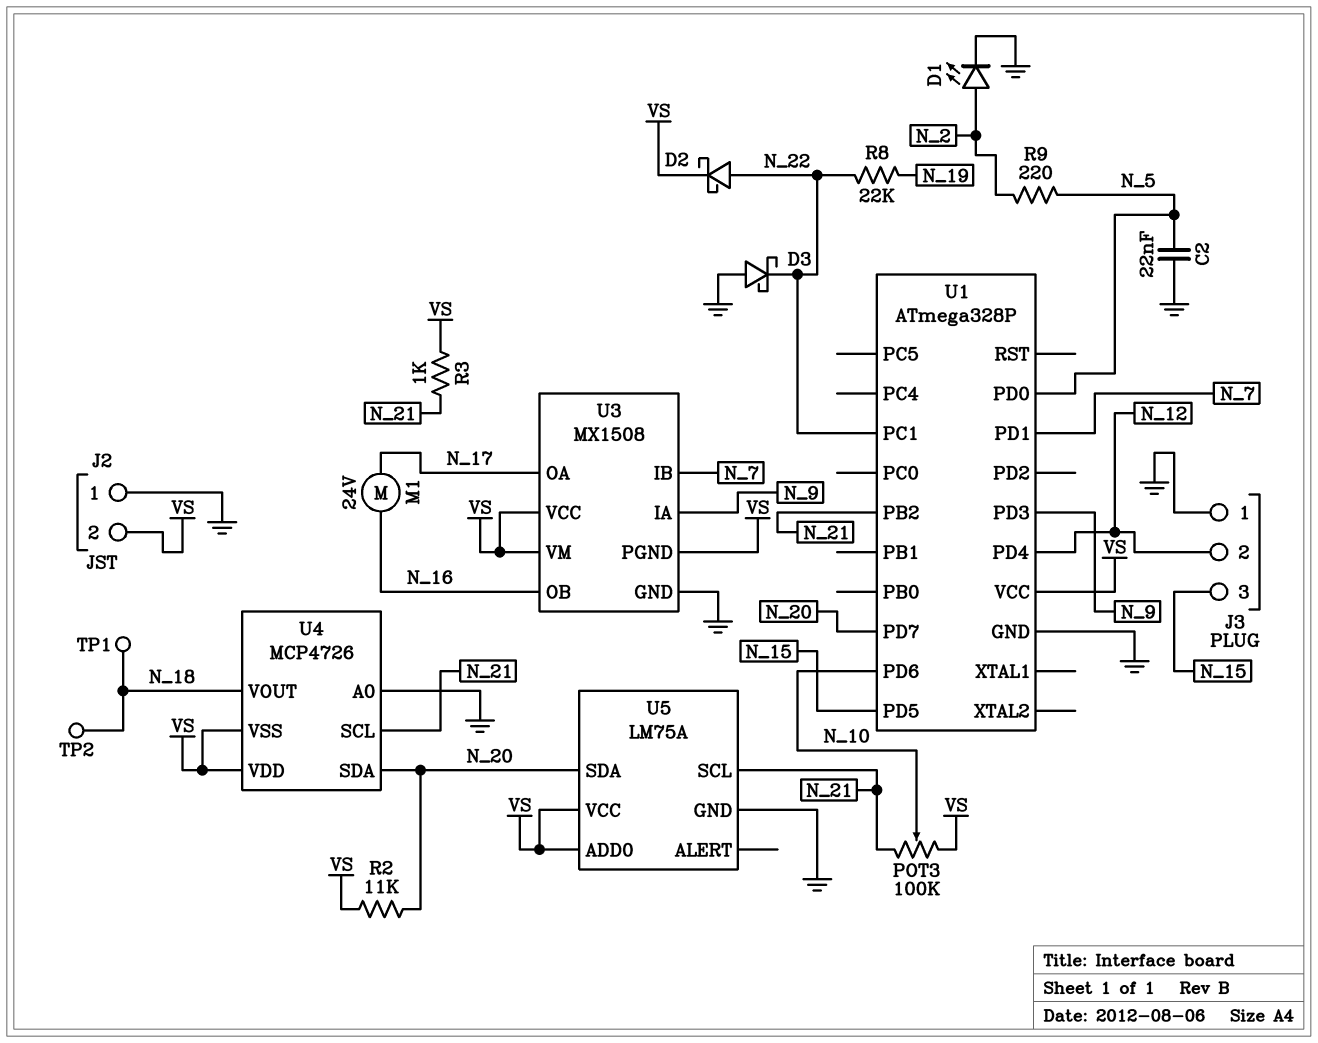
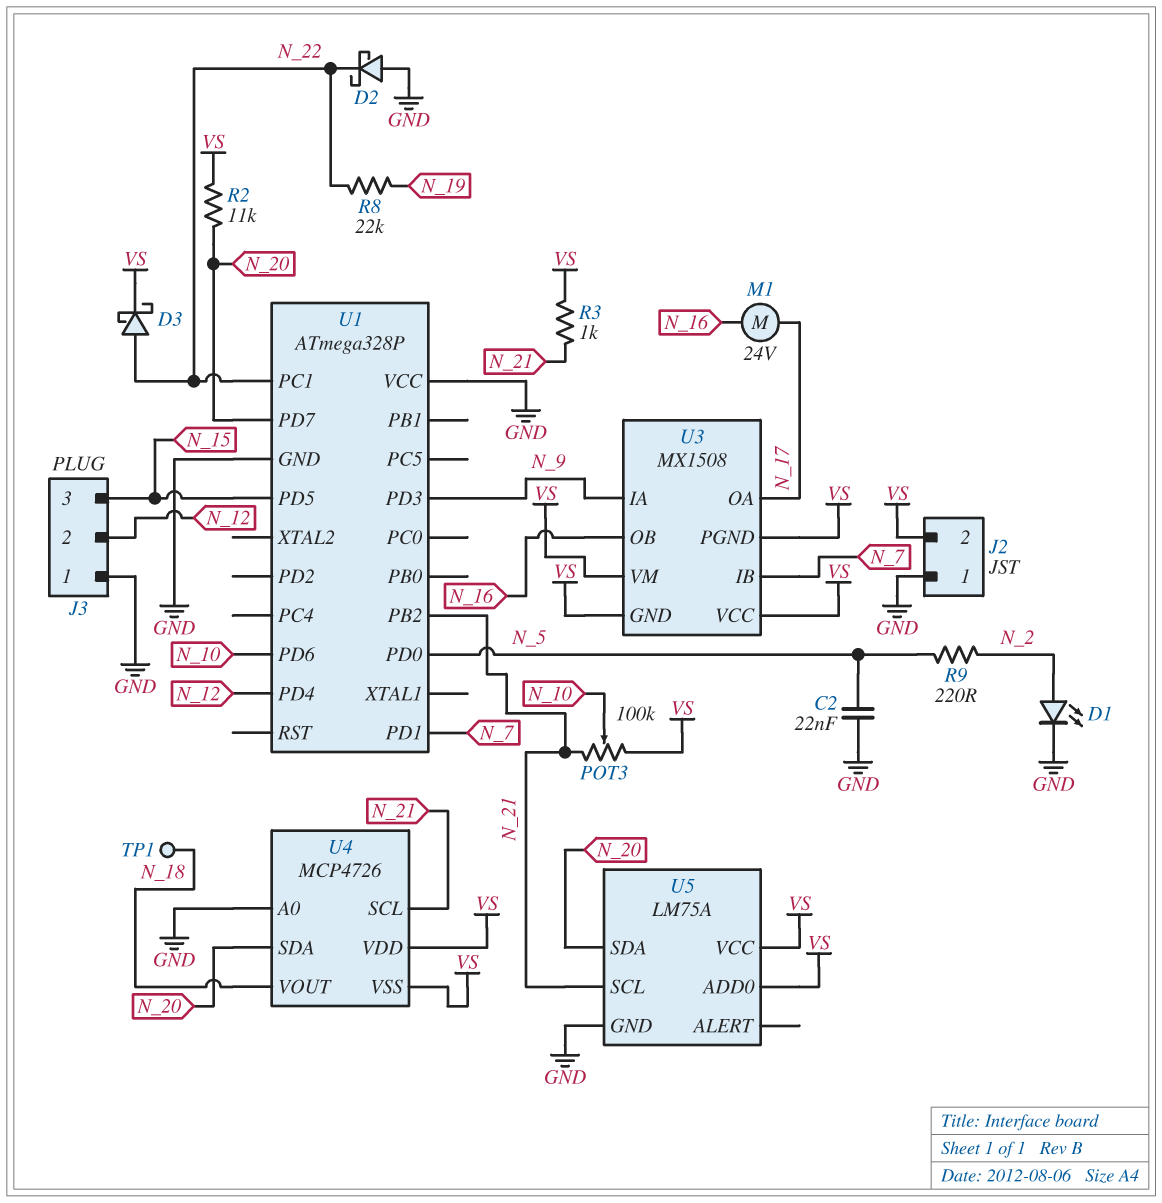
D2: schottky (A N_22, K VS) -> schottky (A GND, K N_22)
D3: schottky (A GND, K N_22) -> schottky (A N_22, K VS)
TP2: test point (N_18) -> none
U1 pin VCC: VS -> GND
U3 pin GND: GND -> VS

